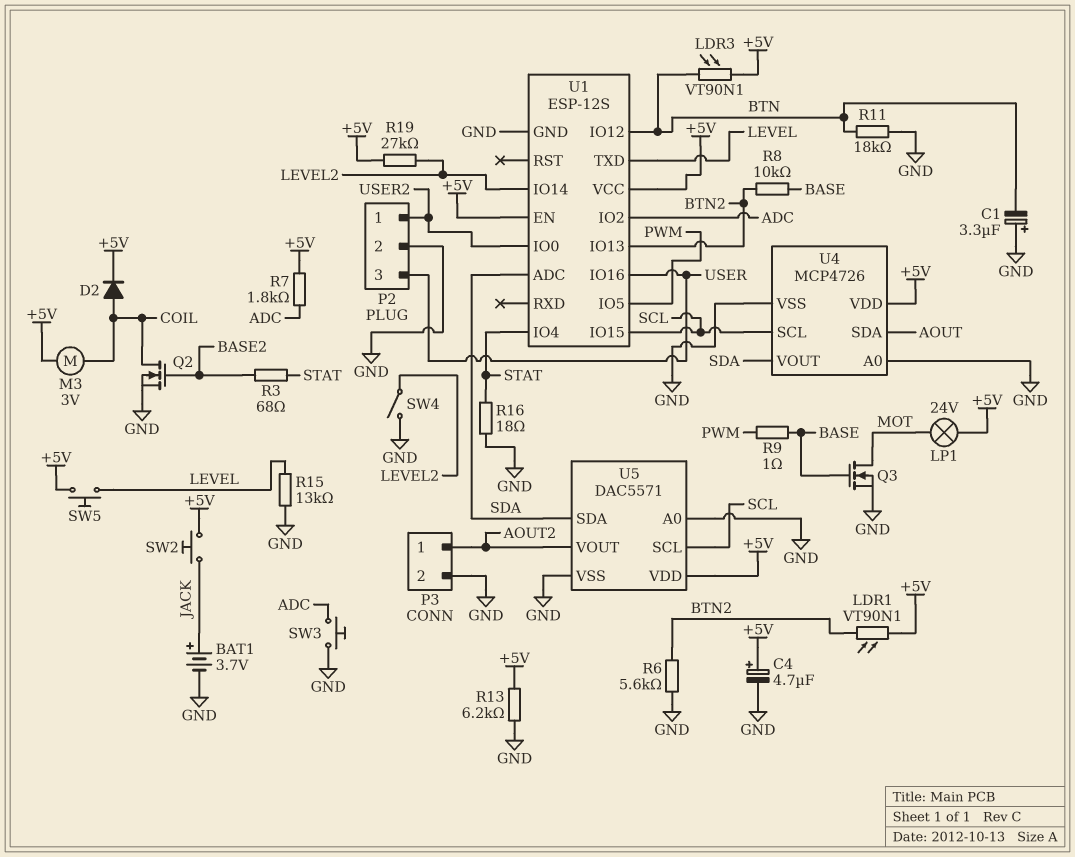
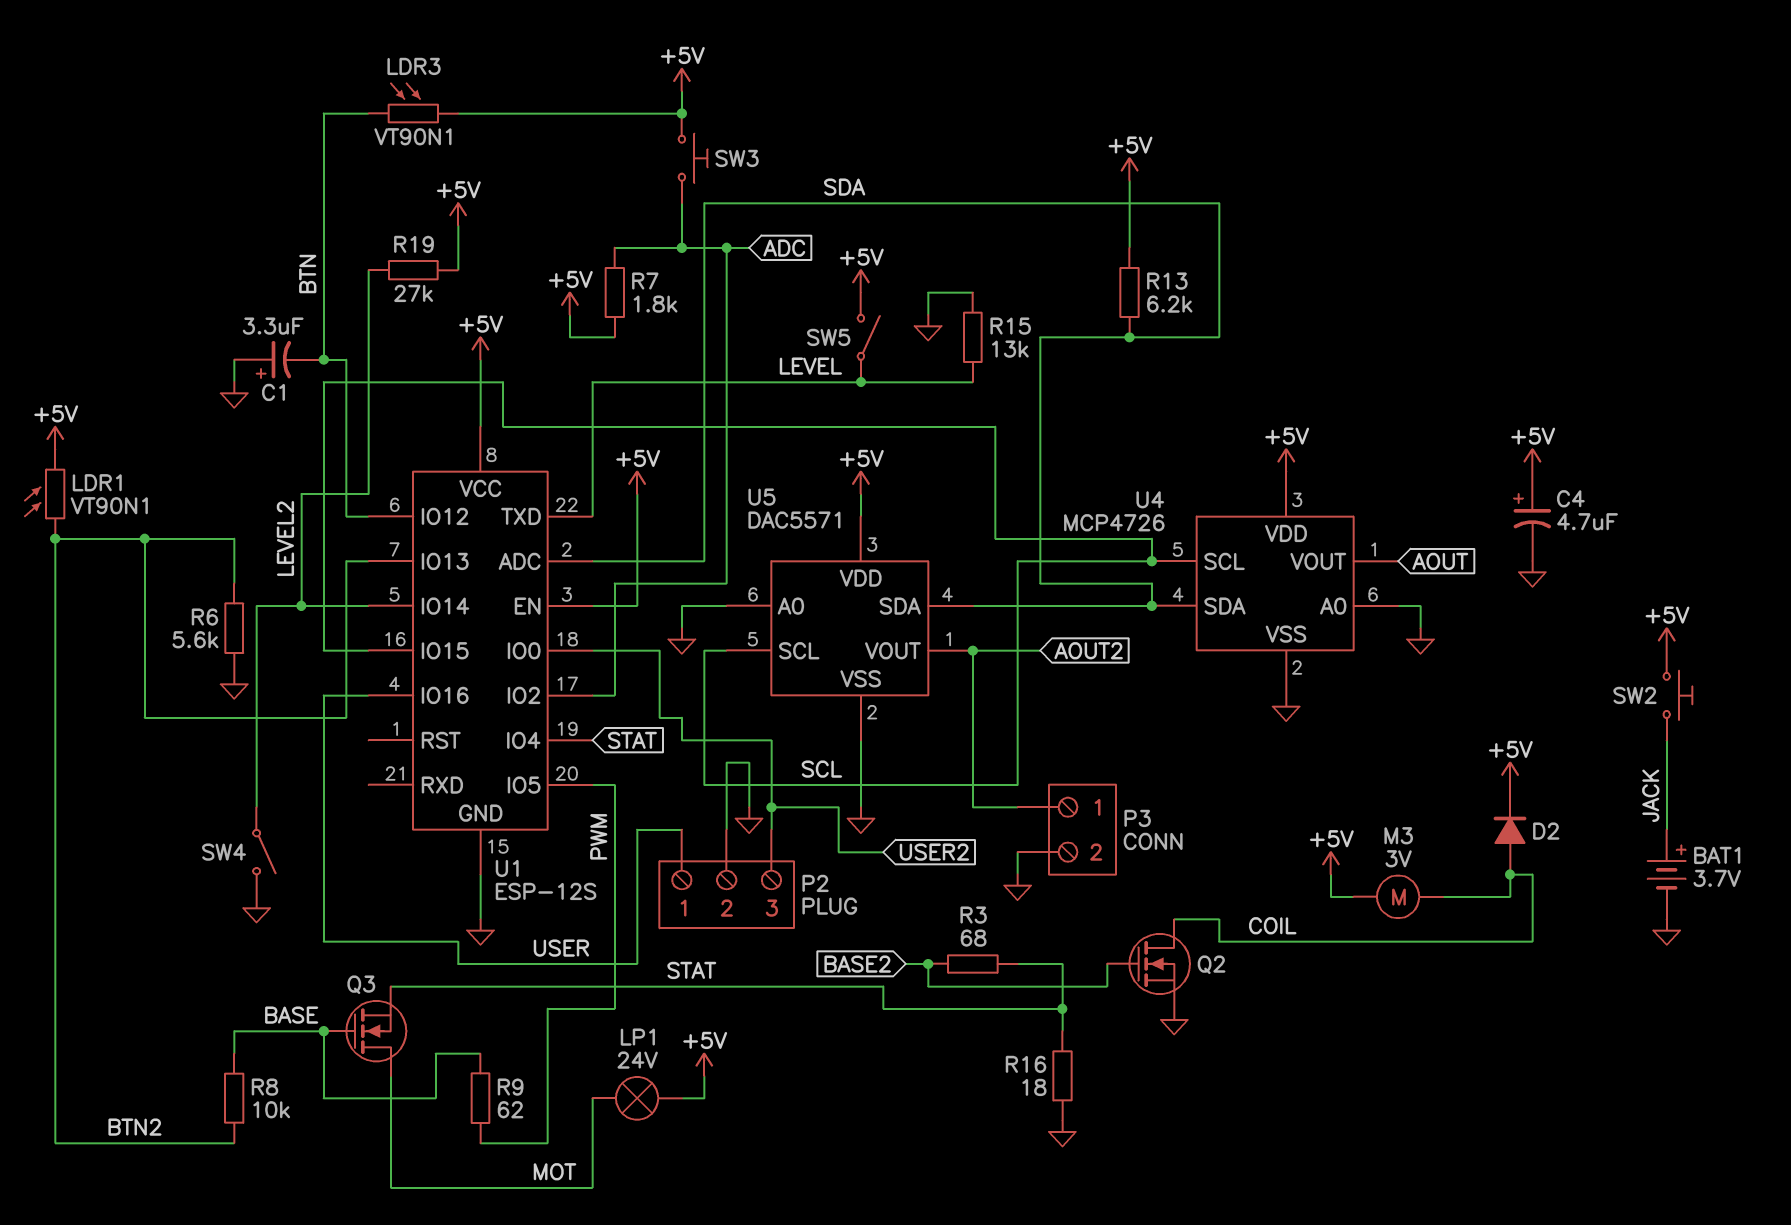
P2 pin 1: USER2 -> USER
P2 pin 3: USER -> USER2
Q3: NMOS (G BASE, D MOT, S GND) -> NMOS (G BASE, D MOT, S STAT)
R9: 1 (BASE, PWM) -> 62 (BASE, PWM)
R11: 18k (BTN, GND) -> none
R13: 6.2k (+5V, GND) -> 6.2k (+5V, SDA)
SW3: button (ADC, GND) -> button (+5V, ADC)
SW5: button (+5V, LEVEL) -> switch (+5V, LEVEL)
U4 pin SDA: AOUT -> SDA
U4 pin VOUT: SDA -> AOUT

